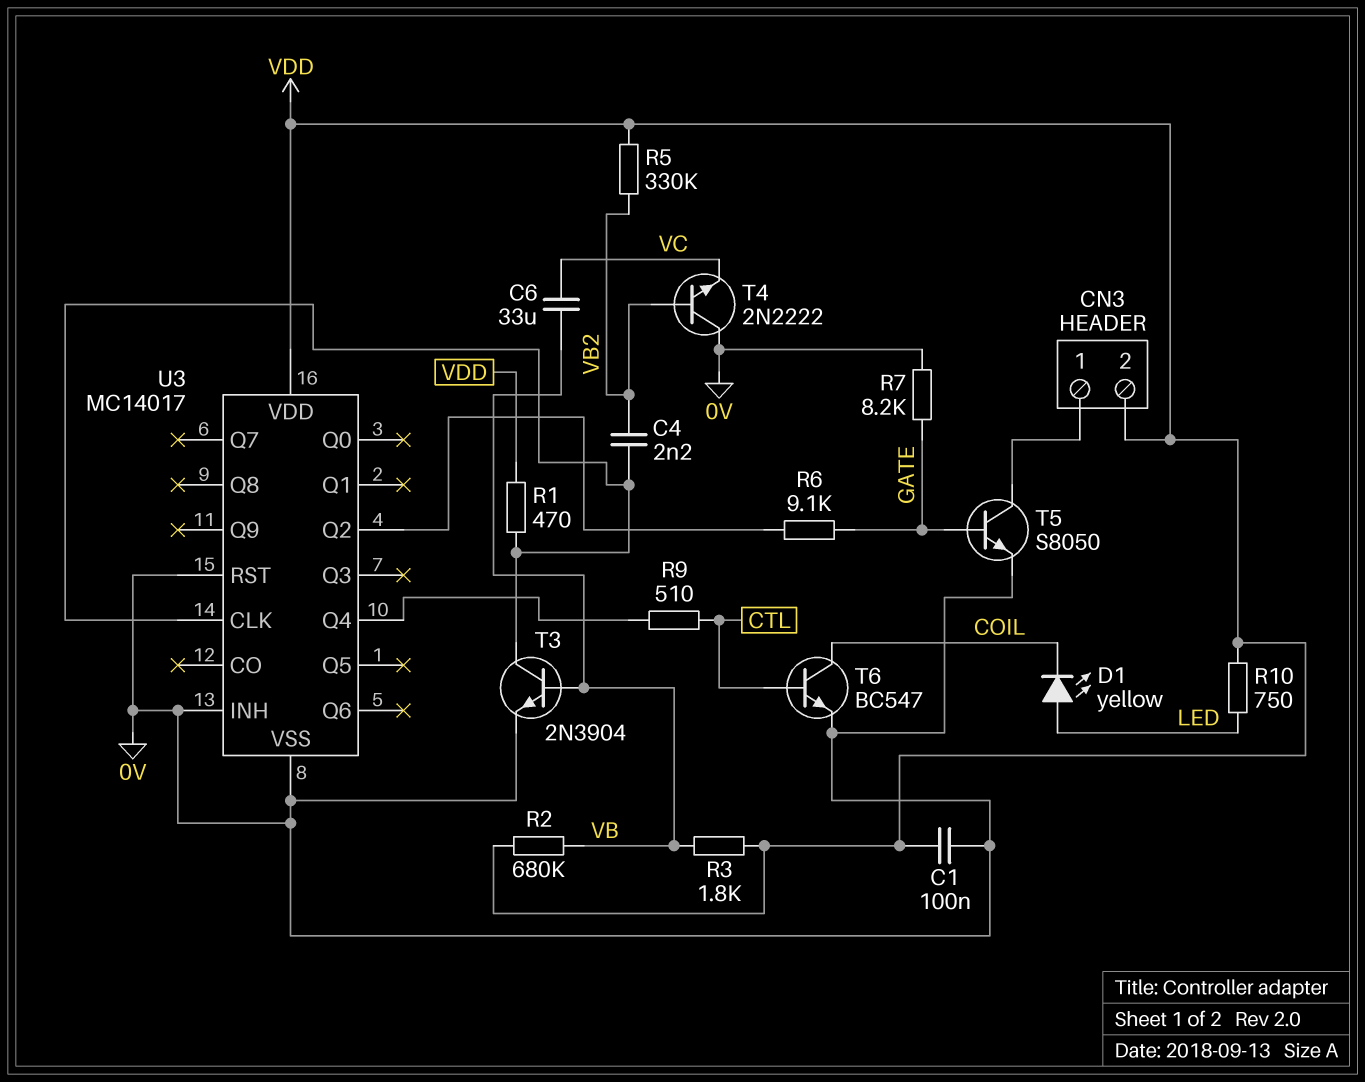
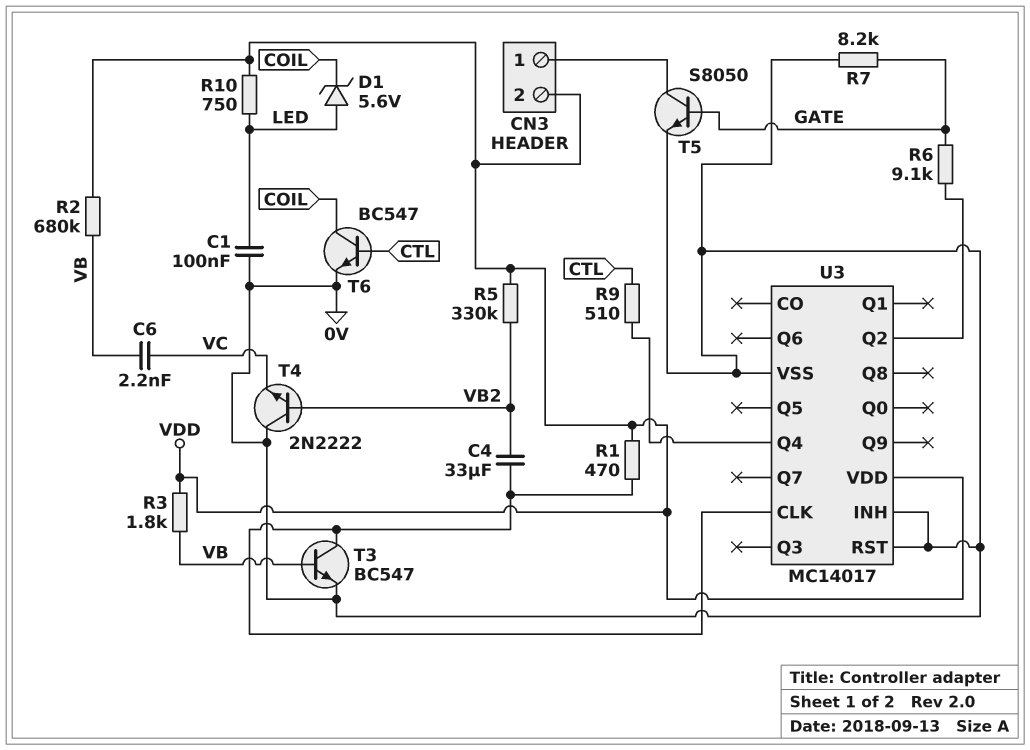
C1: 100nF (0V, VDD) -> 100nF (0V, LED)
C4: 2.2nF (U3/CLK, VB2) -> 33uF (U3/CLK, VB2)
C6: 33uF (VB, VC) -> 2.2nF (VB, VC)
D1: LED yellow (A LED, K COIL) -> zener 5.6V (A LED, K COIL)
T3: NPN 2N3904 (B VB, C U3/CLK, E 0V) -> NPN BC547 (B VB, C U3/CLK, E 0V)

